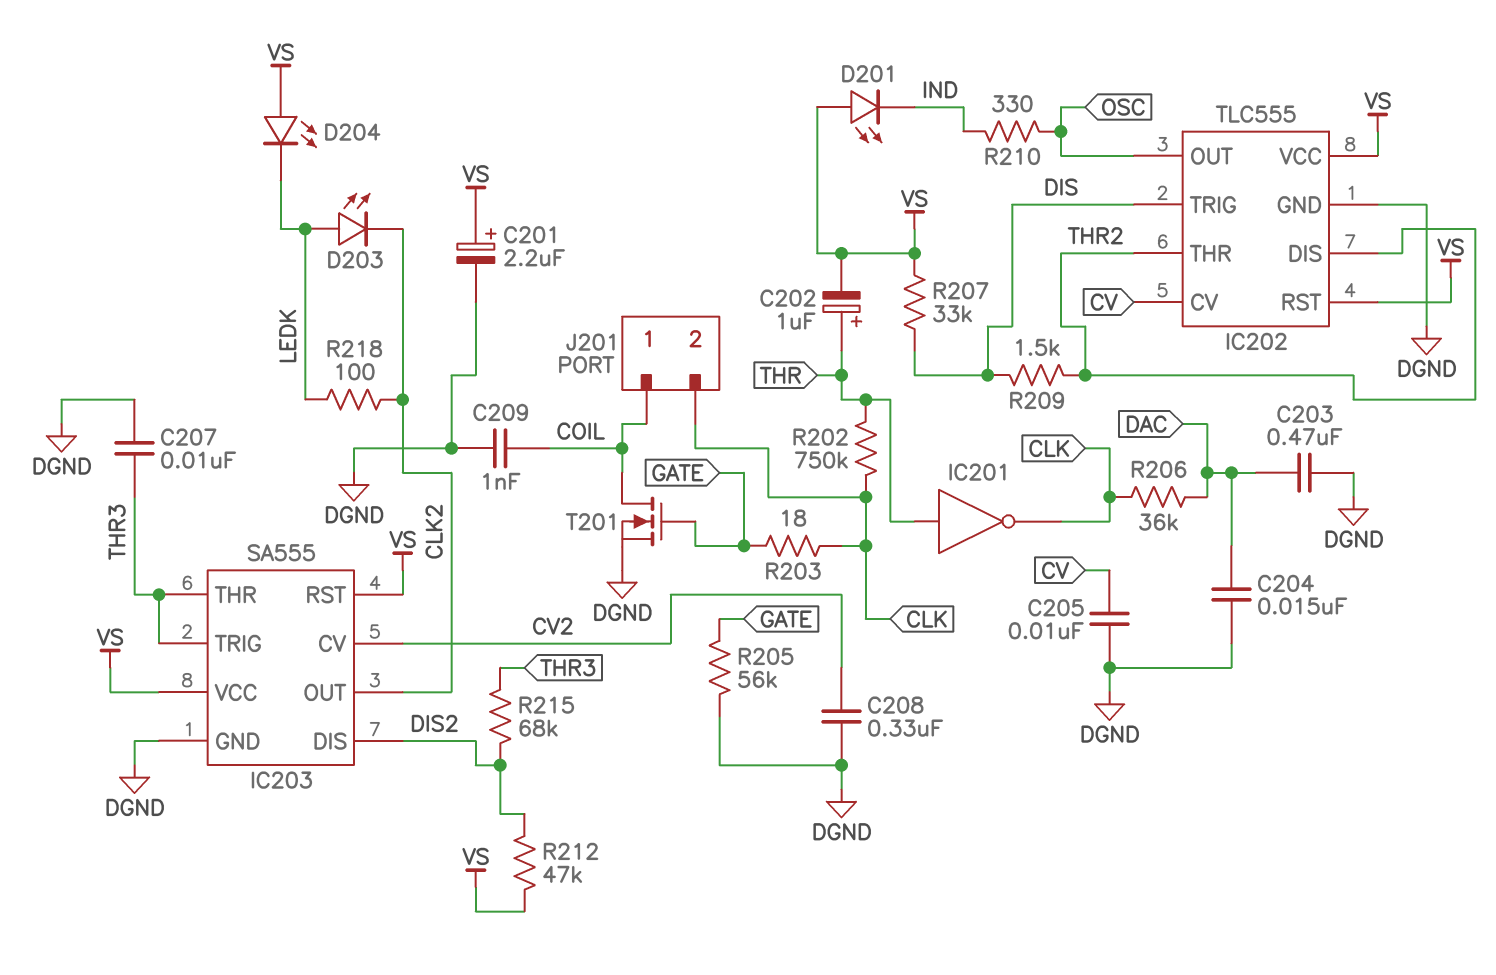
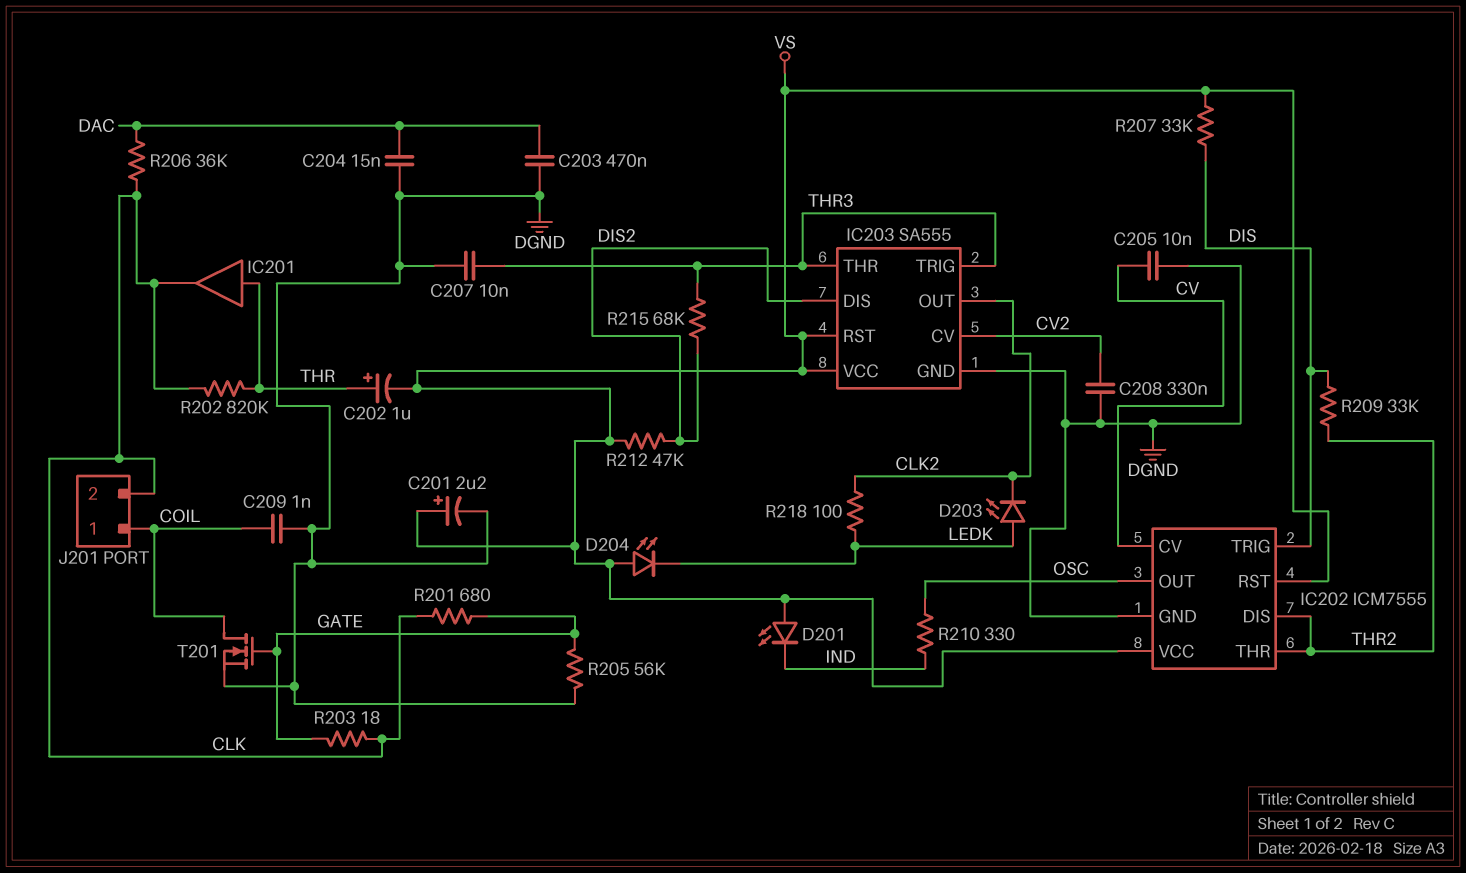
IC201: NOT (in THR, out CLK) -> buffer (in THR, out CLK)
IC202: TLC555 -> ICM7555
R201: none -> 680 (CLK, GATE)
R202: 750k (CLK, THR) -> 820k (CLK, THR)
R209: 1.5k (DIS, THR2) -> 33k (DIS, THR2)

